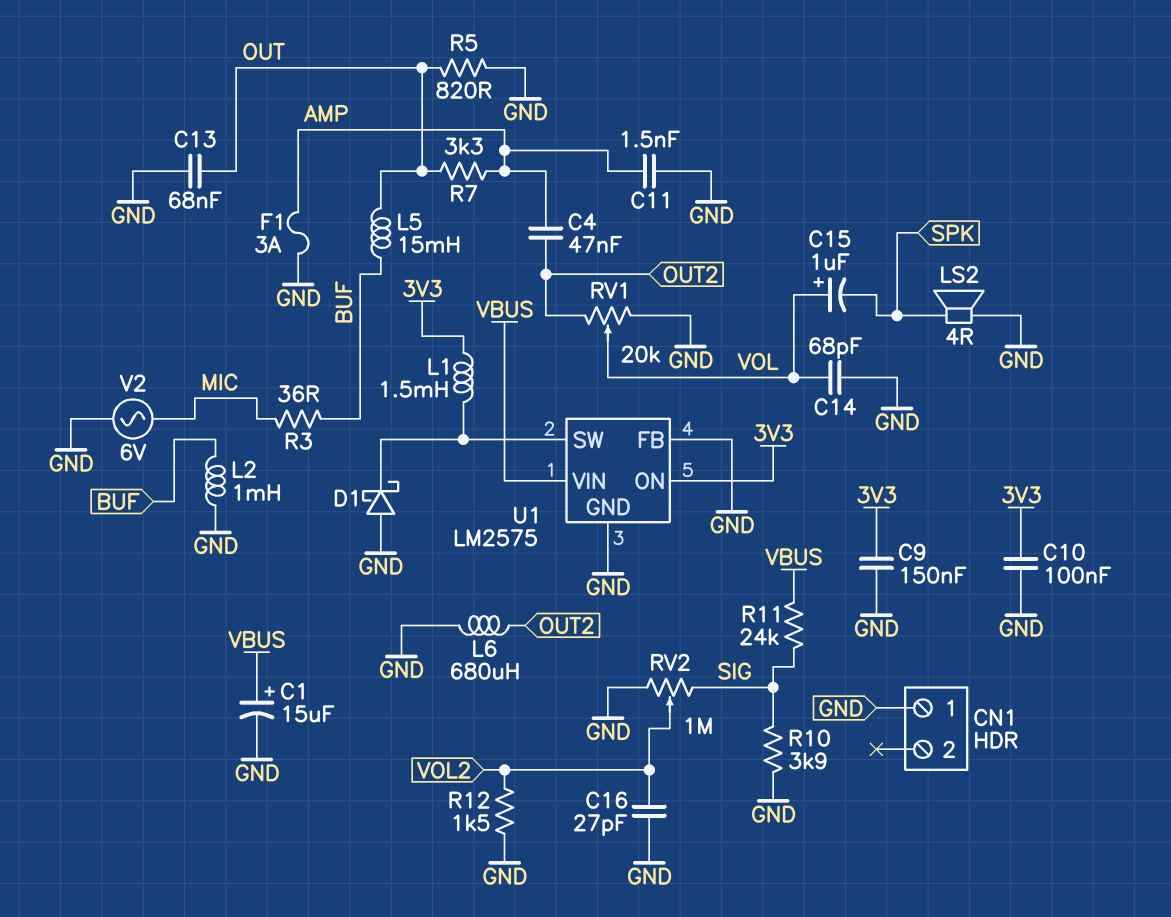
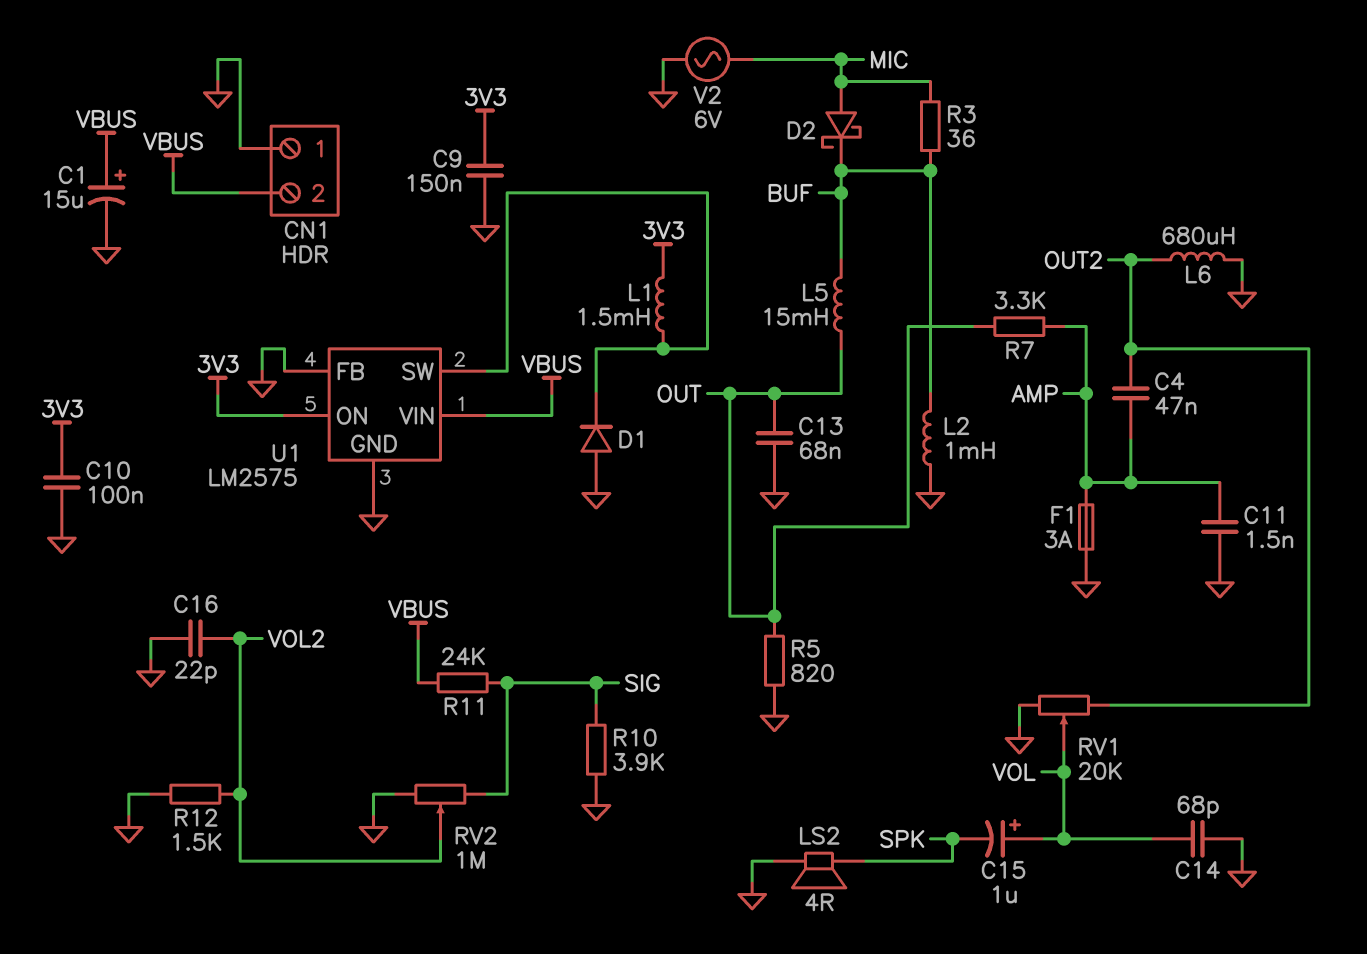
C16: 27pF (GND, VOL2) -> 22pF (GND, VOL2)
CN1 pin 2: none -> VBUS
D1: schottky (A GND, K U1/SW) -> diode (A GND, K U1/SW)
D2: none -> schottky (A MIC, K BUF)

